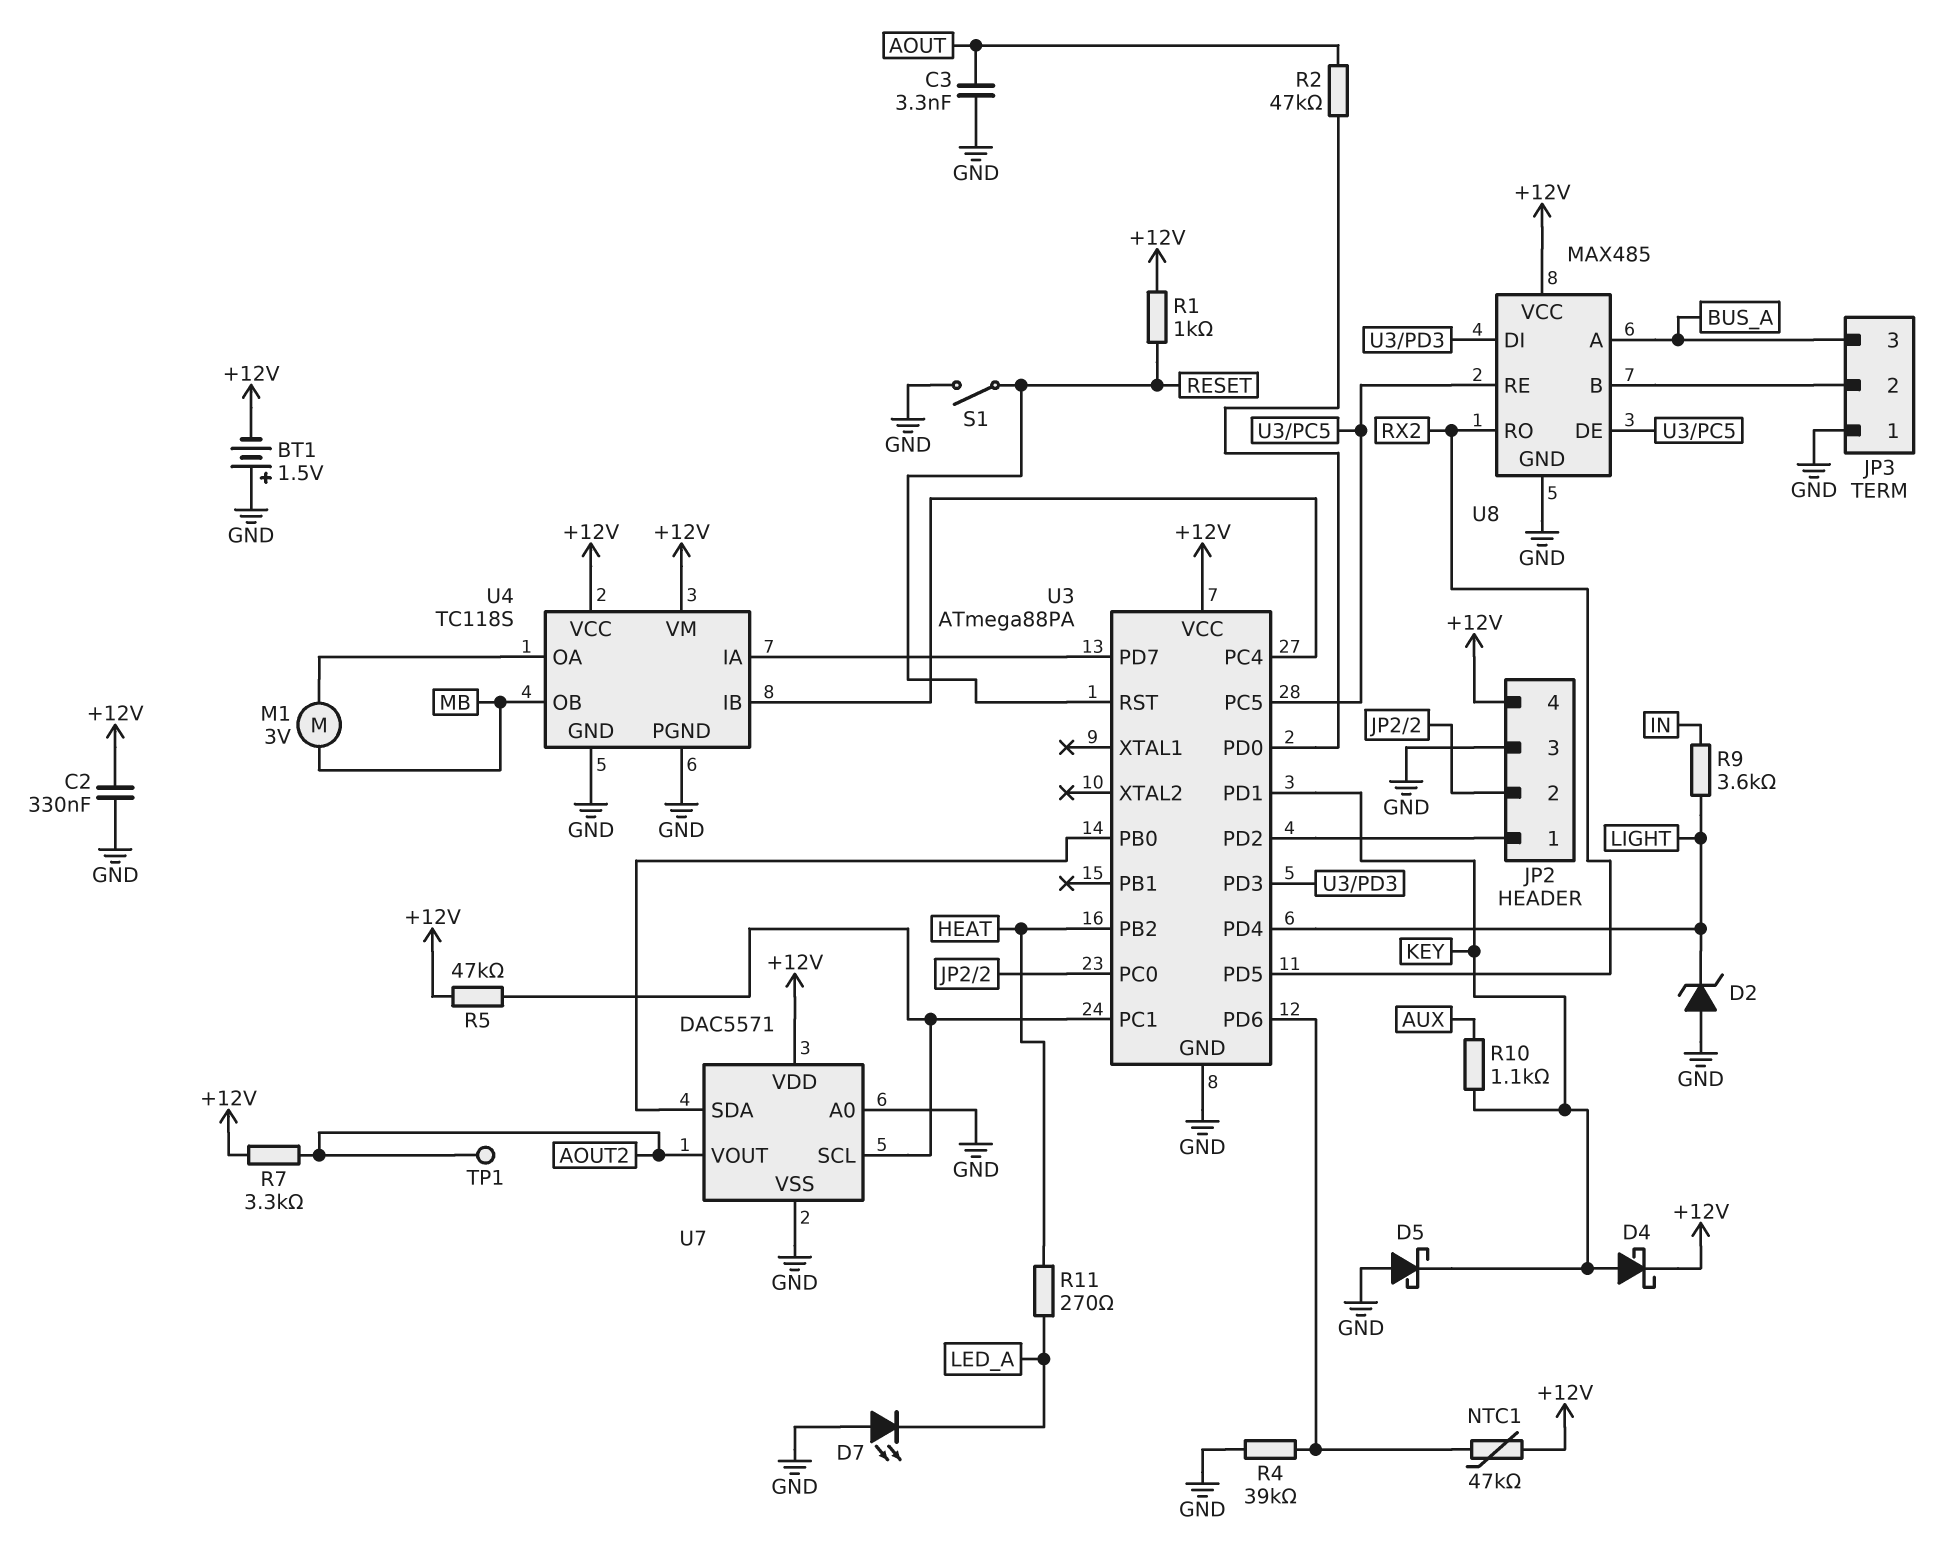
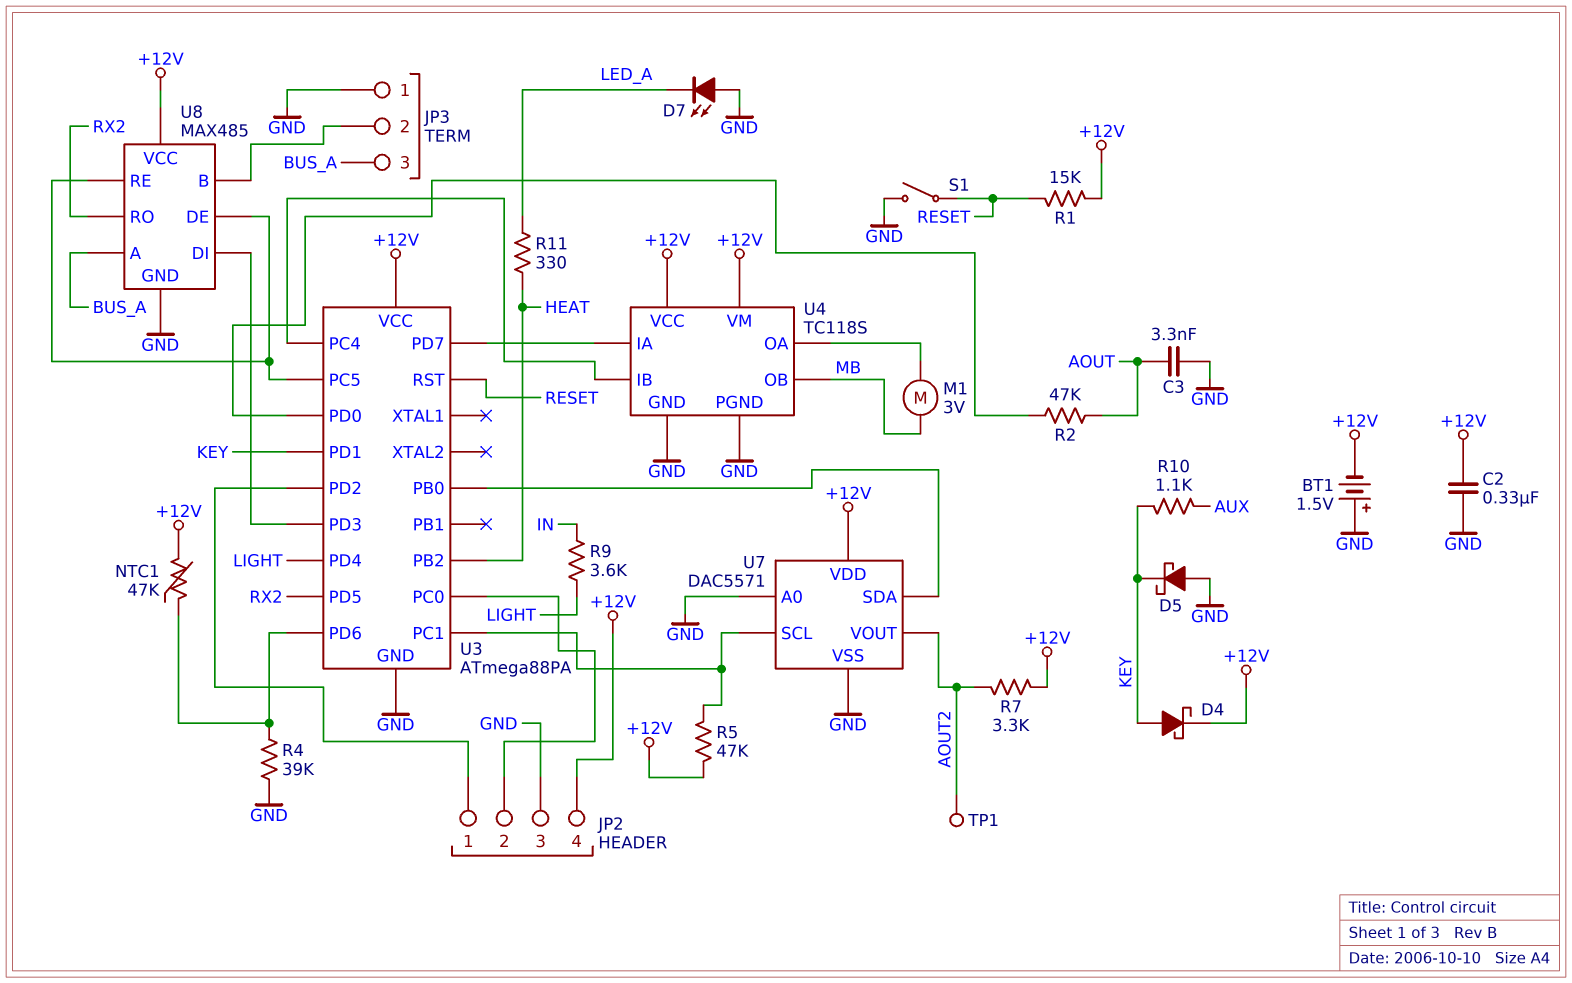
D2: zener (A GND, K LIGHT) -> none
R1: 1k (+12V, RESET) -> 15k (+12V, RESET)
R11: 270 (HEAT, LED_A) -> 330 (HEAT, LED_A)

